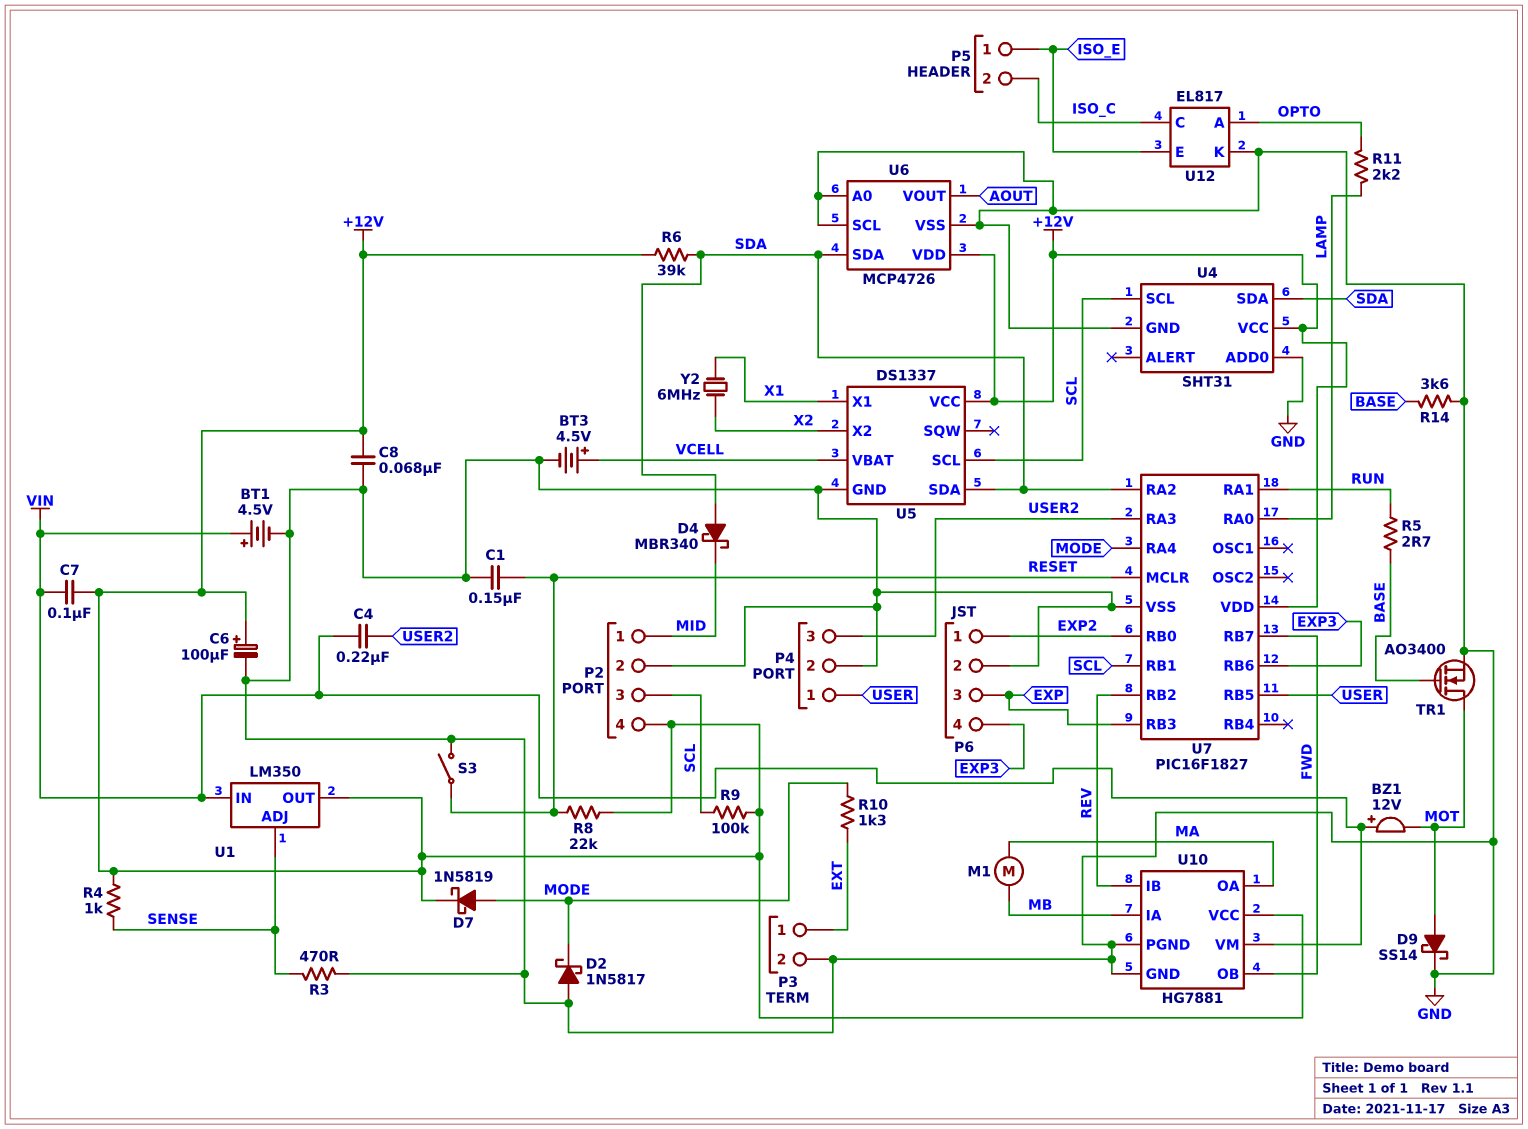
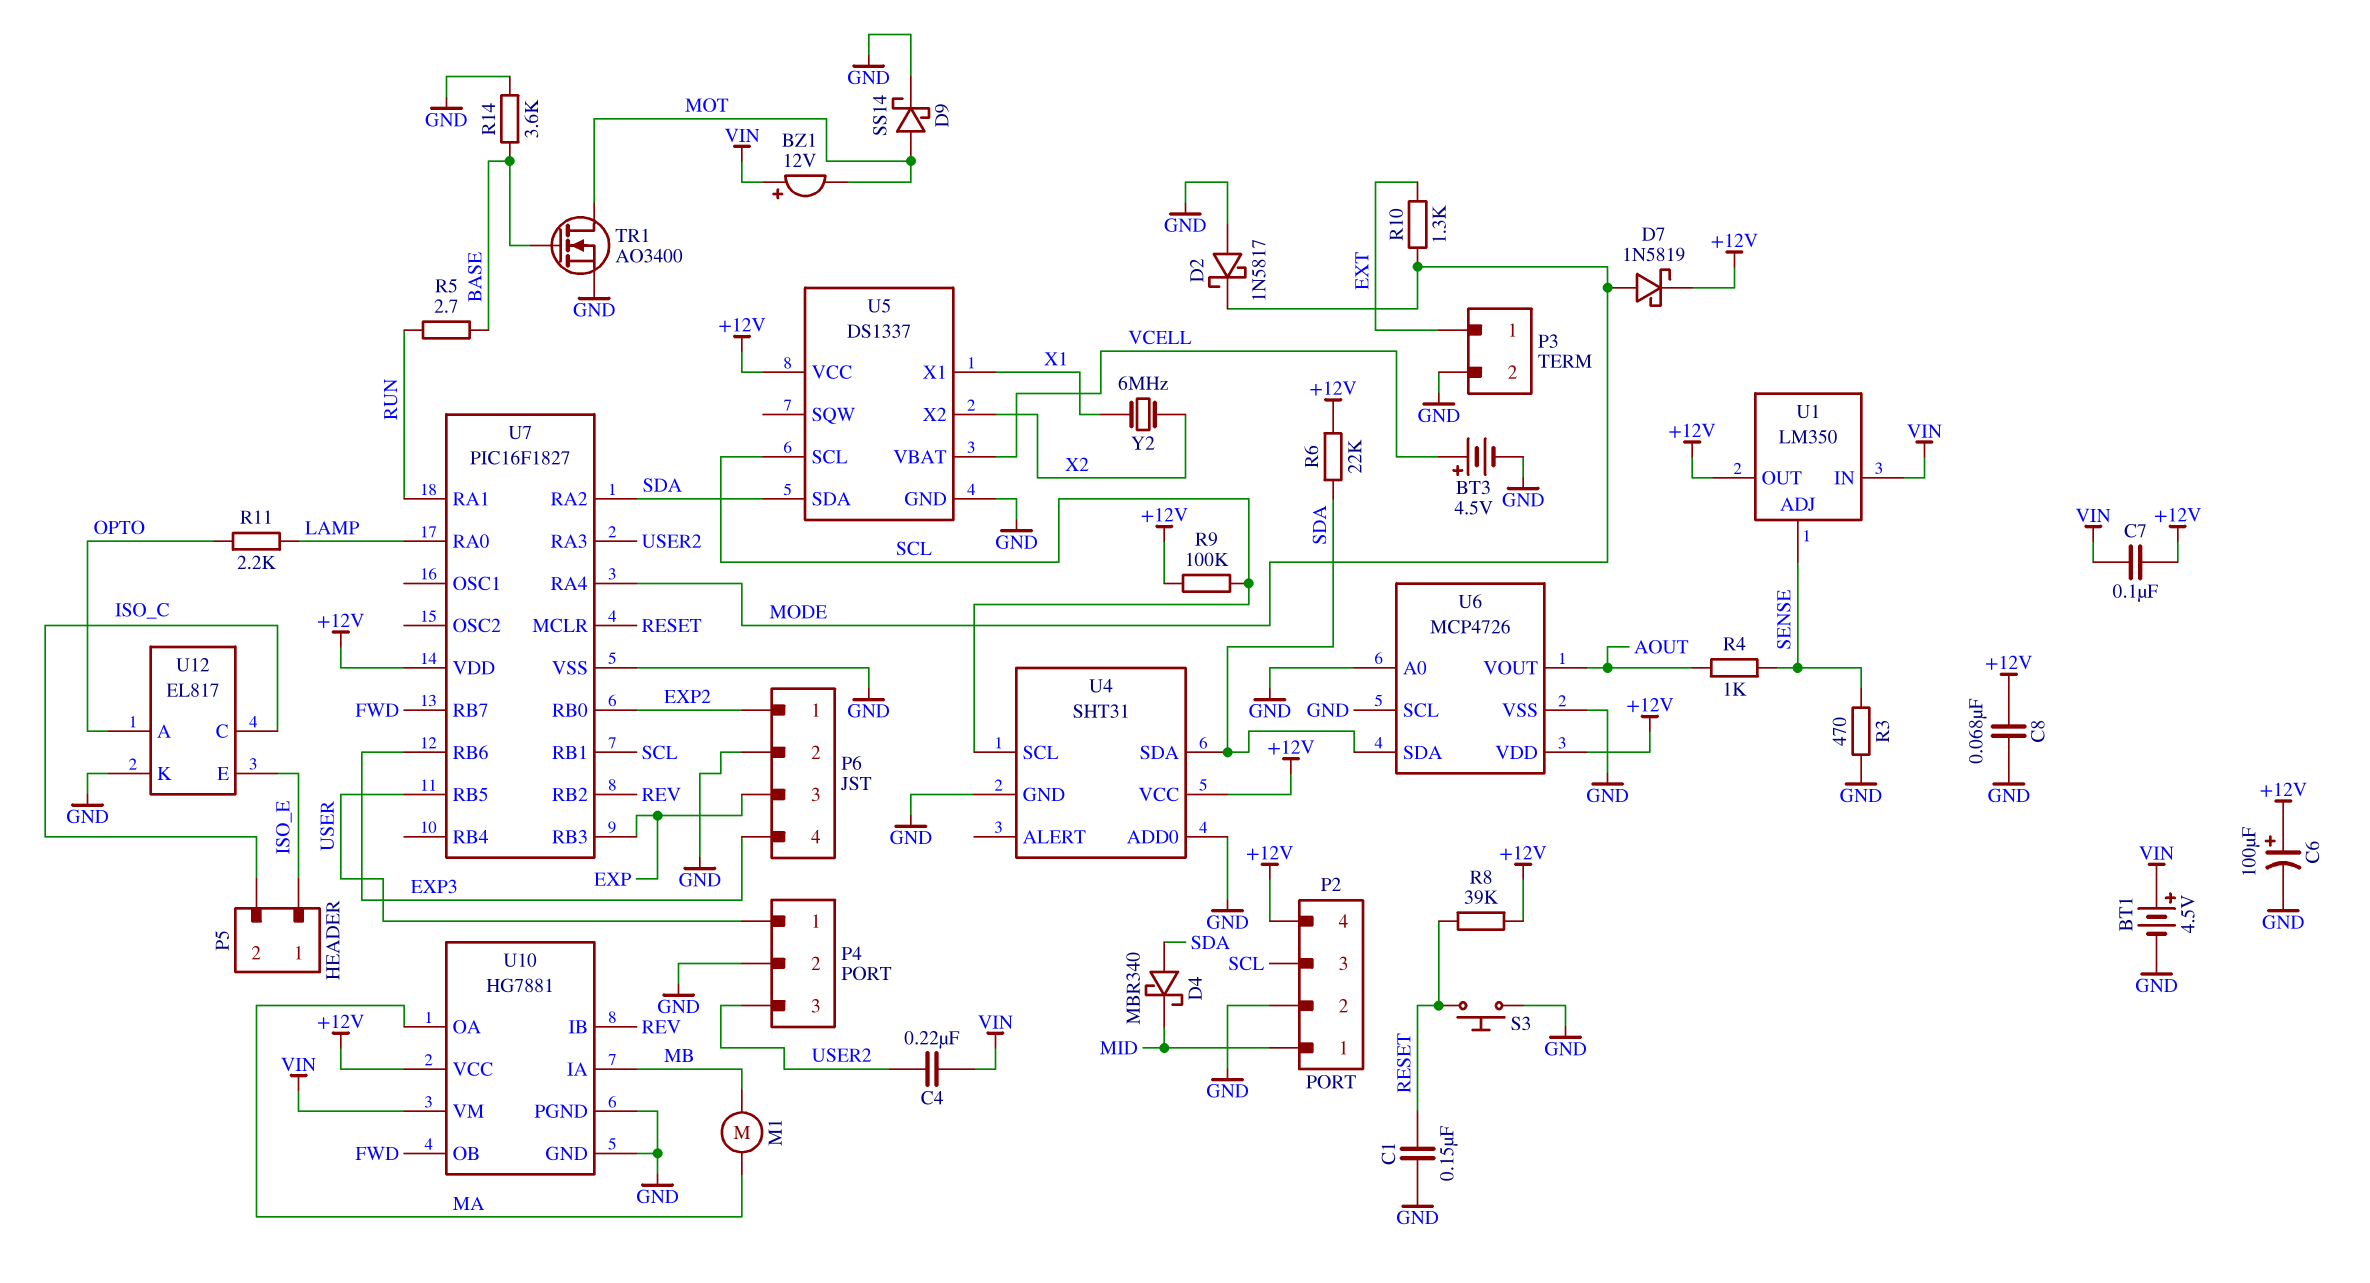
R4: 1k (+12V, SENSE) -> 1k (AOUT, SENSE)
R6: 39k (+12V, SDA) -> 22k (+12V, SDA)
R8: 22k (+12V, RESET) -> 39k (+12V, RESET)
S3: switch (GND, RESET) -> button (GND, RESET)

